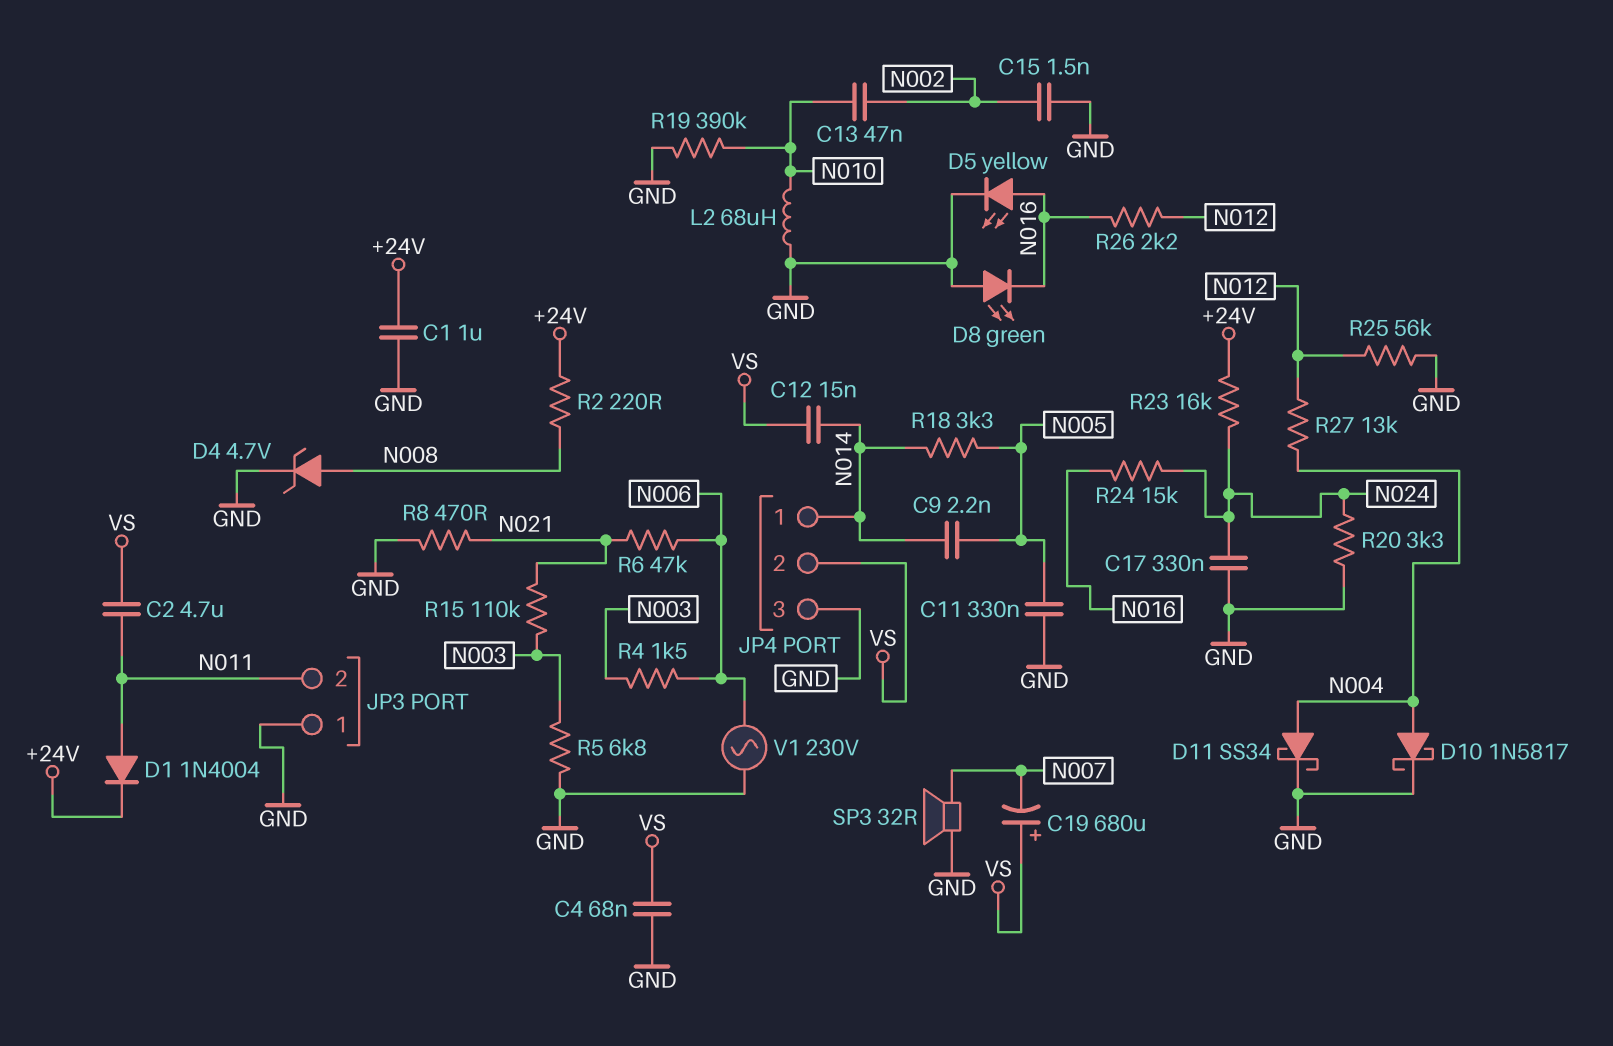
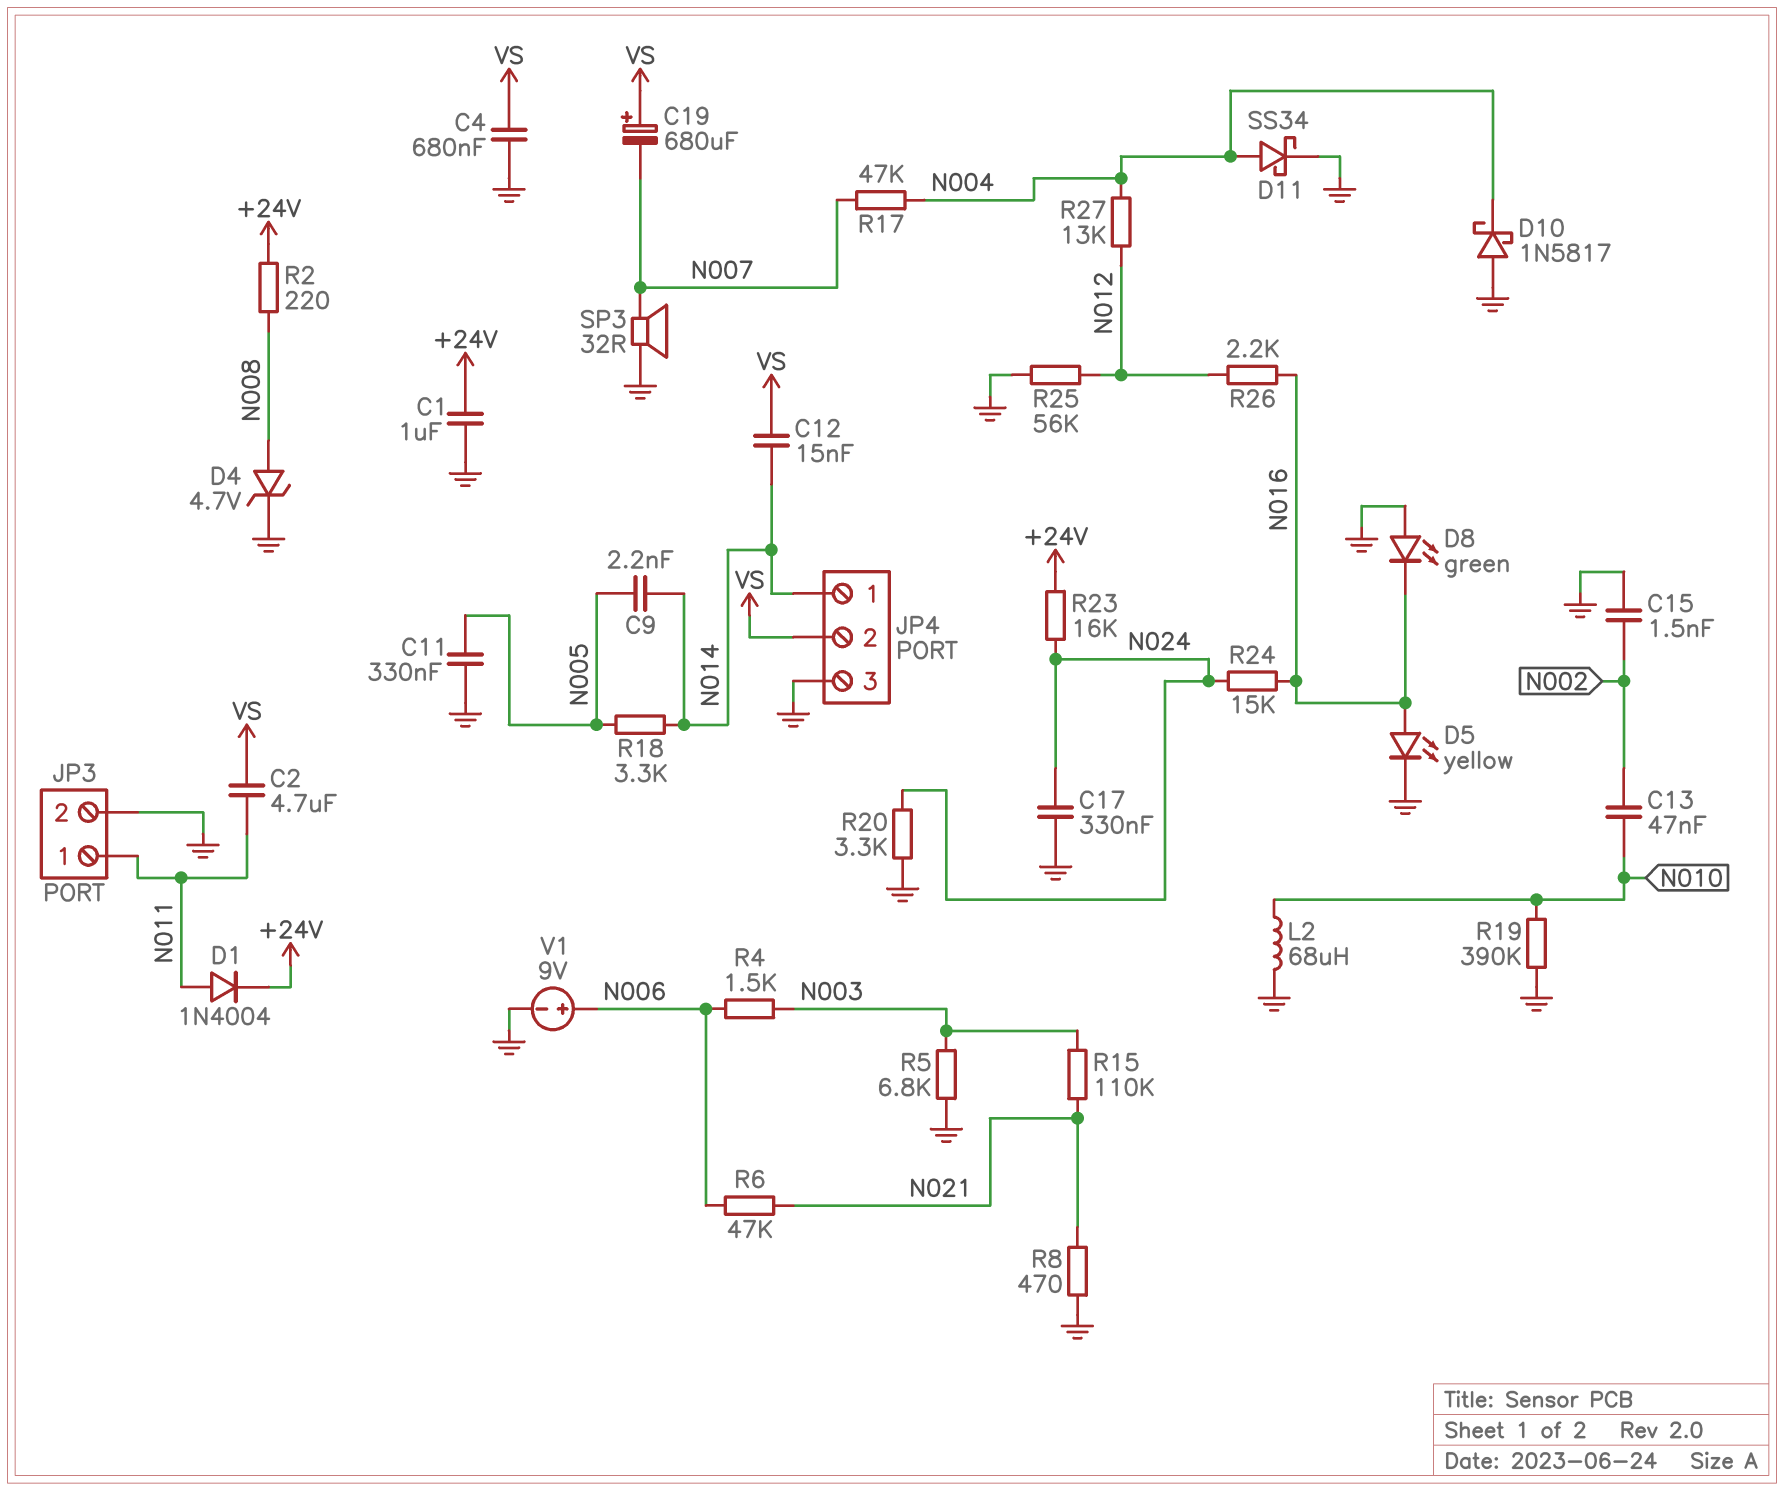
C4: 68nF (GND, VS) -> 680nF (GND, VS)
D10: schottky 1N5817 (A N004, K GND) -> schottky 1N5817 (A GND, K N004)
JP3 pin 1: GND -> N011
JP3 pin 2: N011 -> GND
R17: none -> 47k (N004, N007)
V1: AC 230V (GND, N006) -> 9V (plus N006, minus GND)

